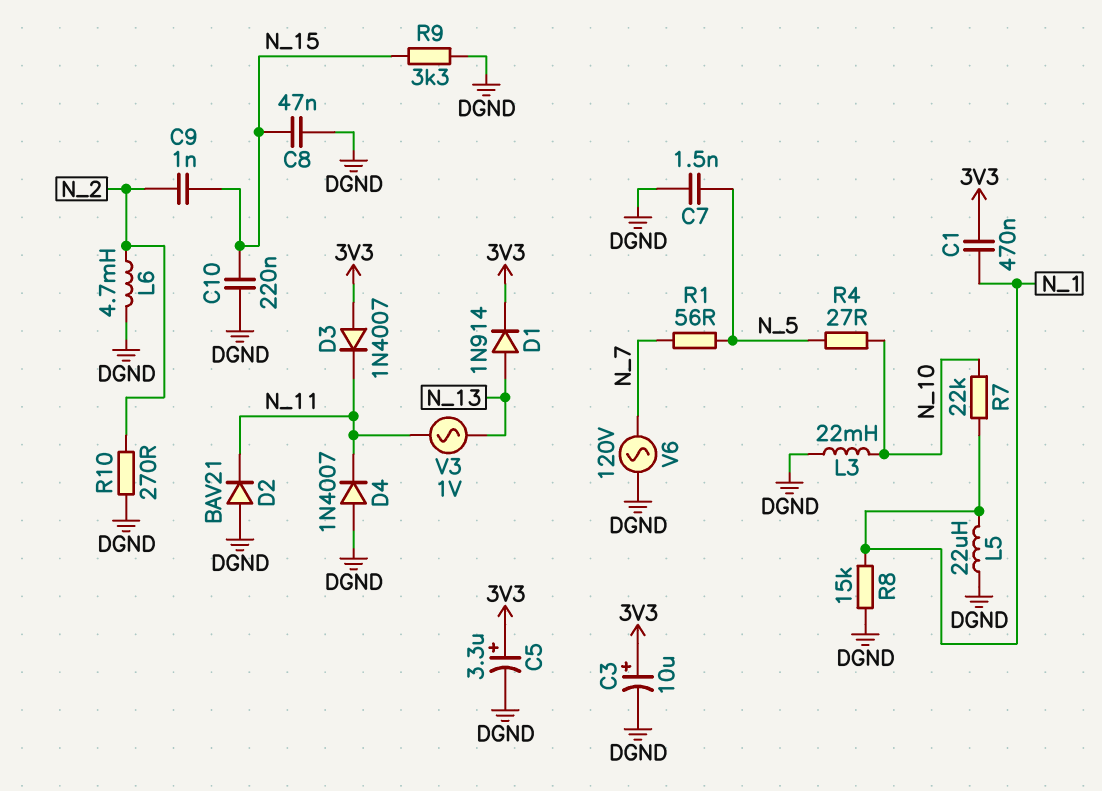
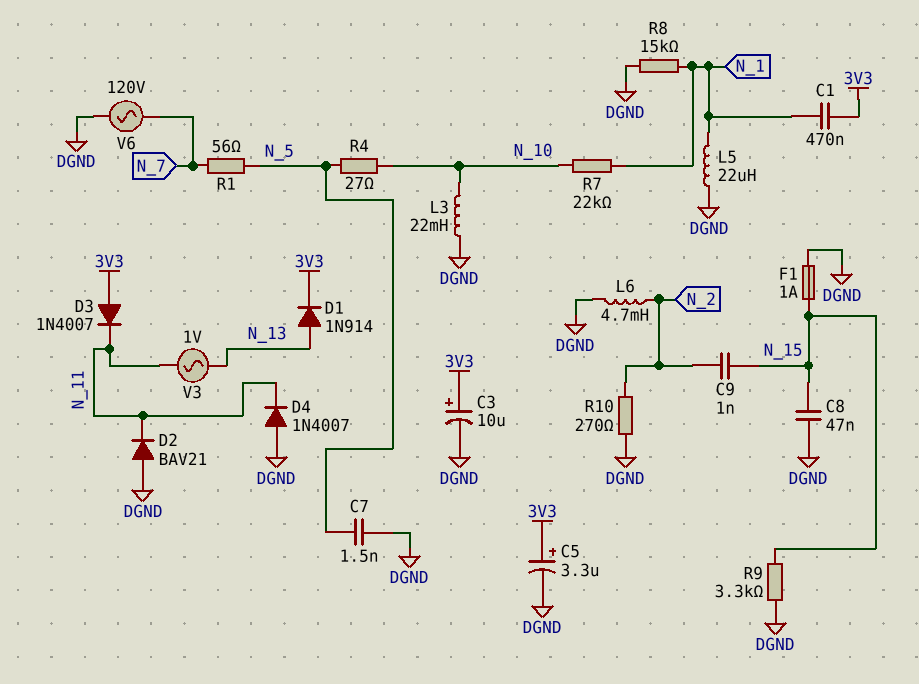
C10: 220nF (DGND, N_15) -> none
F1: none -> 1A (DGND, N_15)

